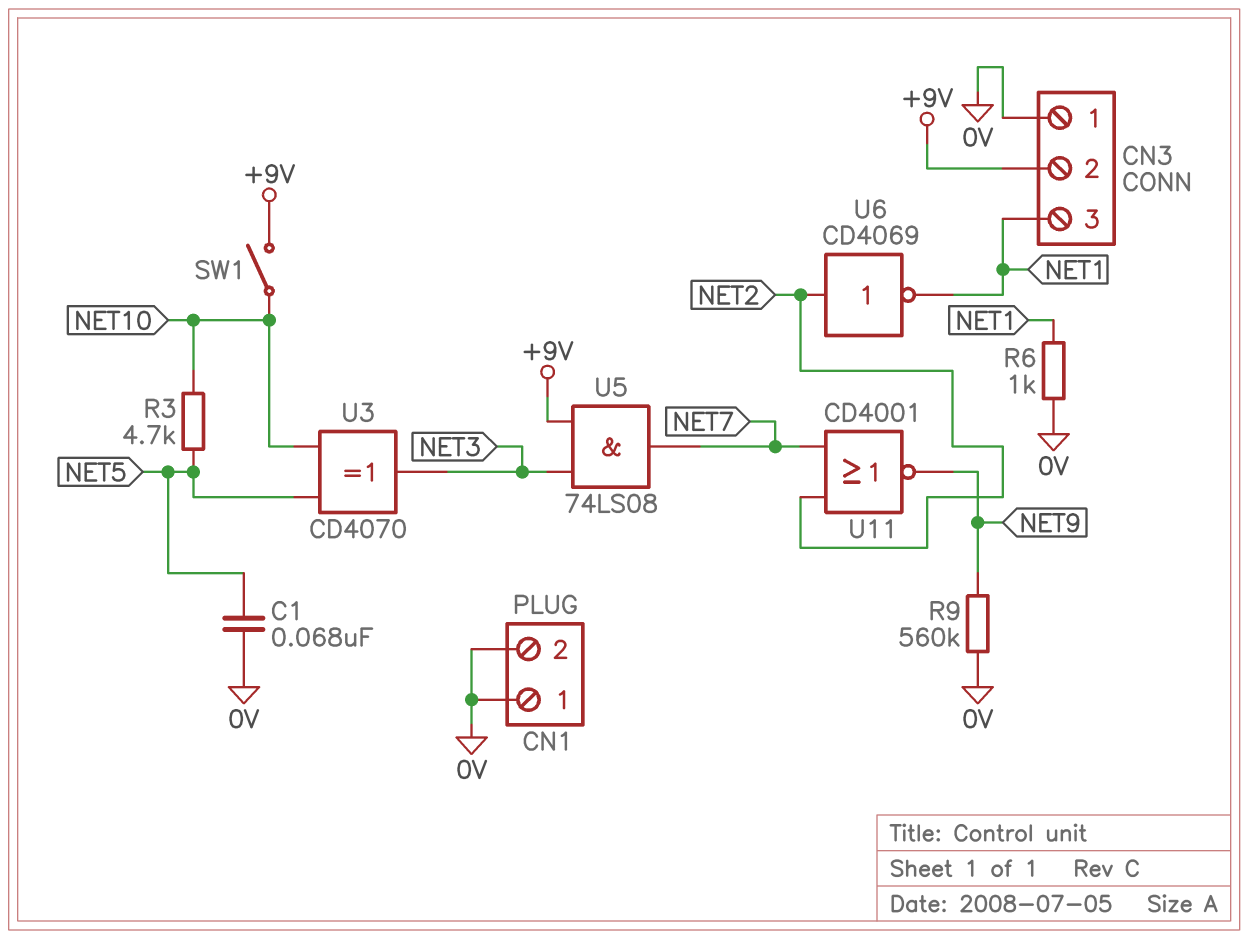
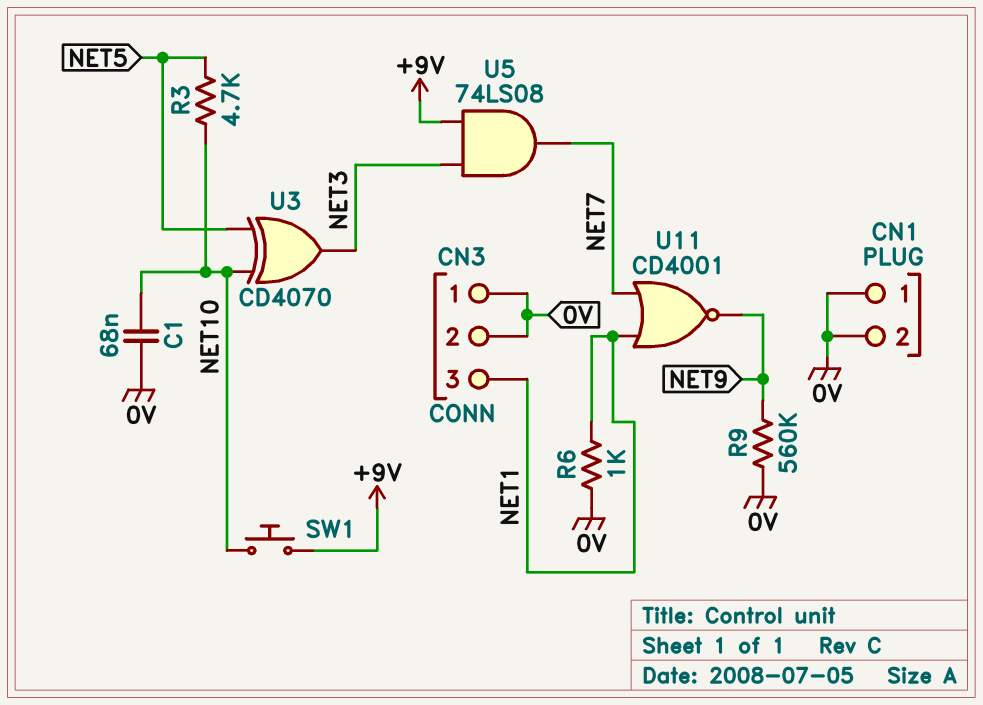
C1: 68nF (0V, NET5) -> 68nF (0V, NET10)
CN3 pin 2: +9V -> 0V
SW1: switch (+9V, NET10) -> button (+9V, NET10)
U6: NOT CD4069 (in NET2, out NET1) -> none
U11: NOR CD4001 (in NET2, in NET7, out NET9) -> NOR CD4001 (in NET1, in NET7, out NET9)

